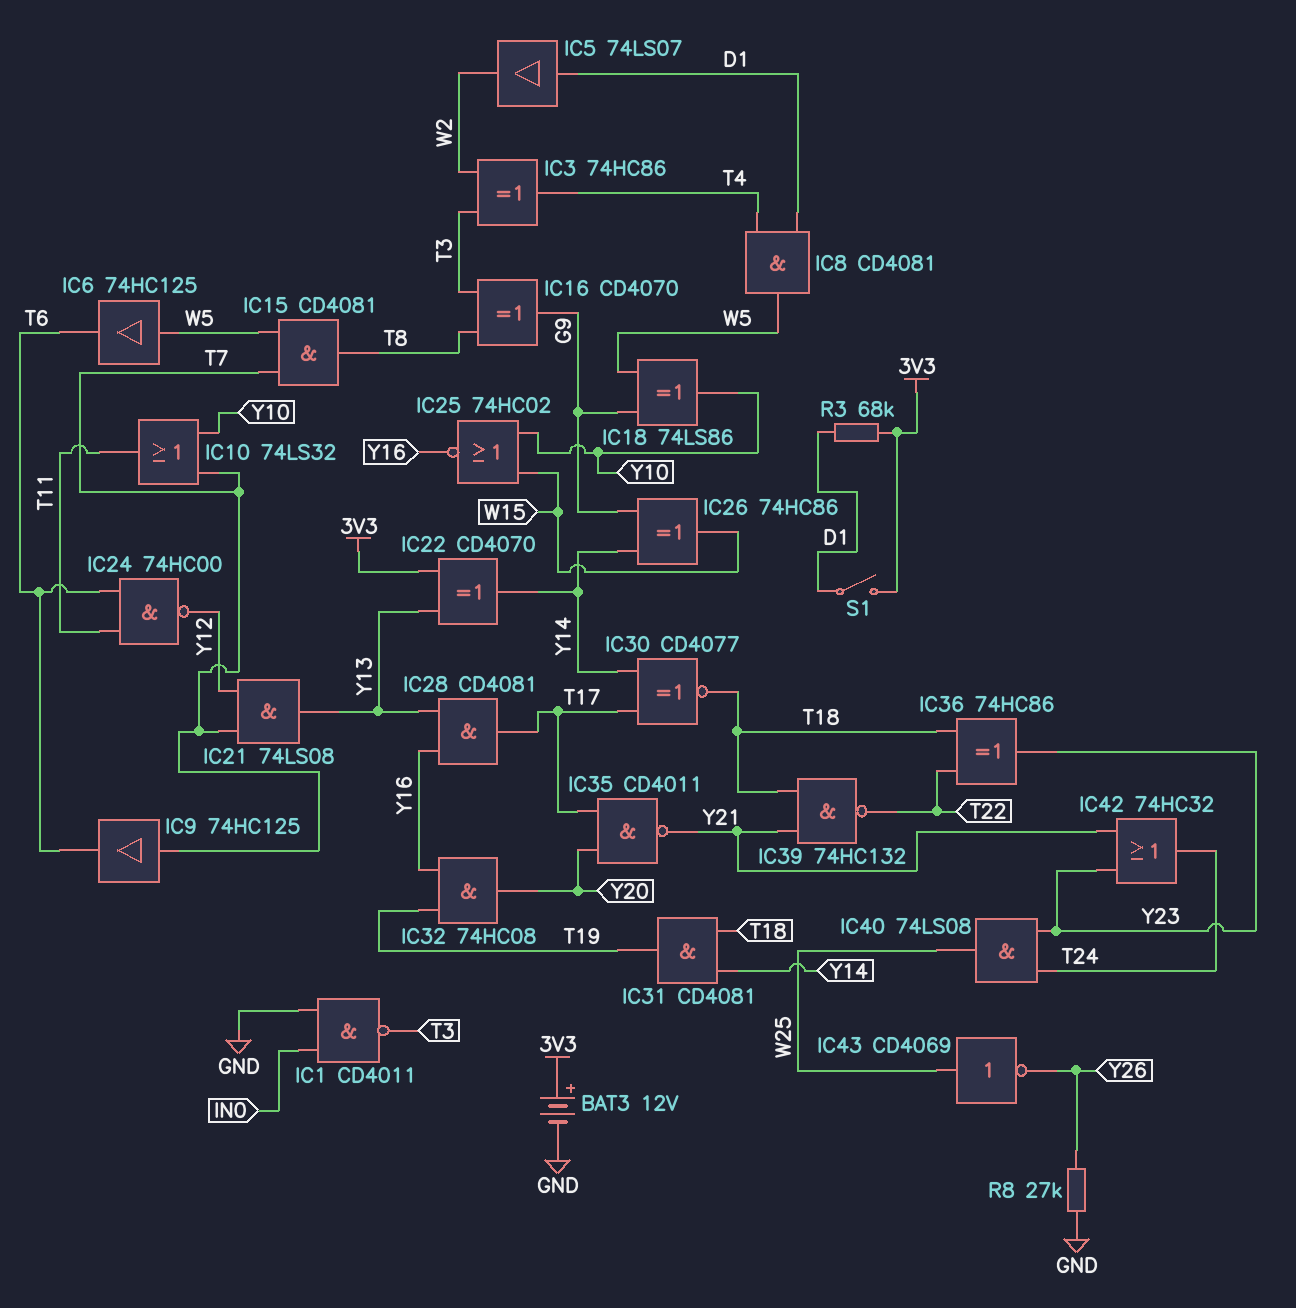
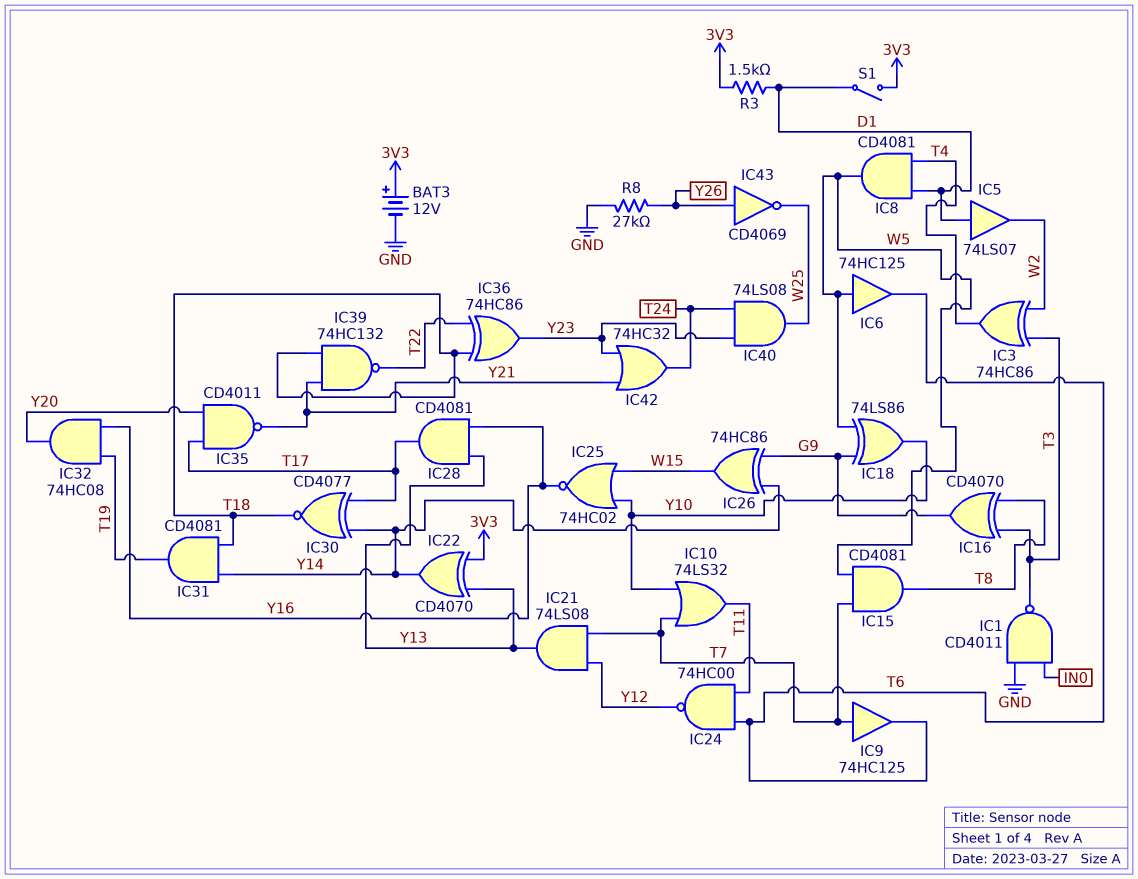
IC43: NOT CD4069 (in W25, out Y26) -> NOT CD4069 (in Y26, out W25)
R3: 68k (3V3, D1) -> 1.5k (3V3, D1)

